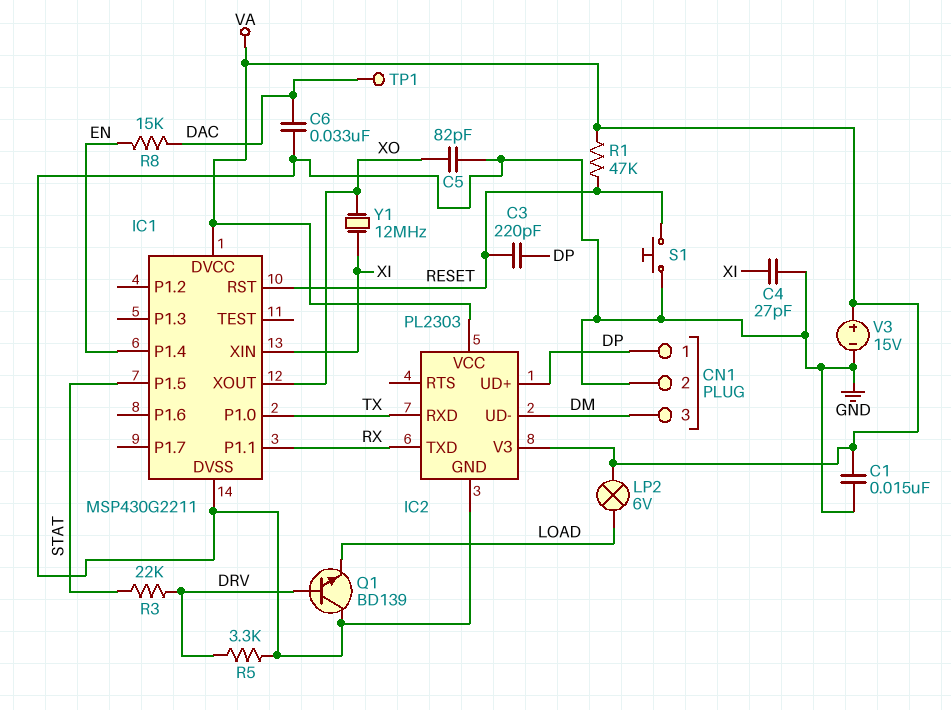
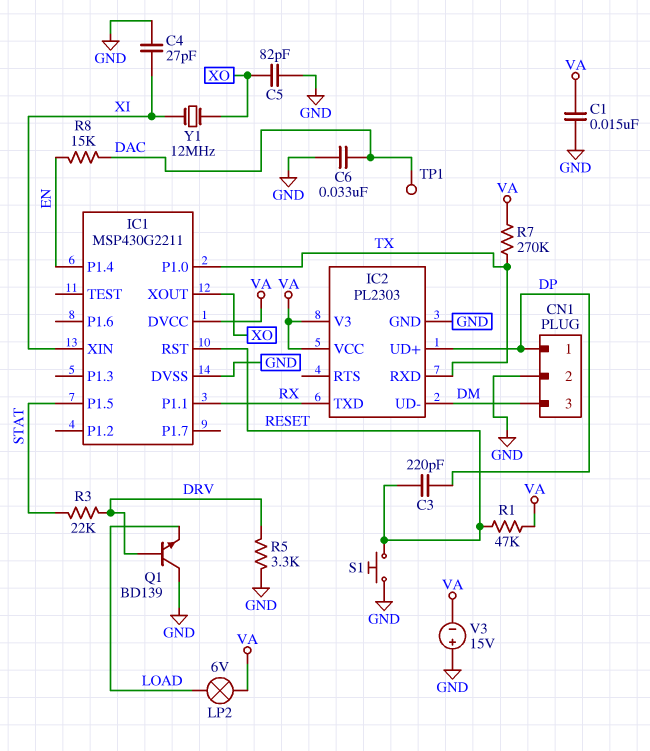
R7: none -> 270k (TX, VA)
V3: 15V (plus VA, minus GND) -> 15V (plus GND, minus VA)

